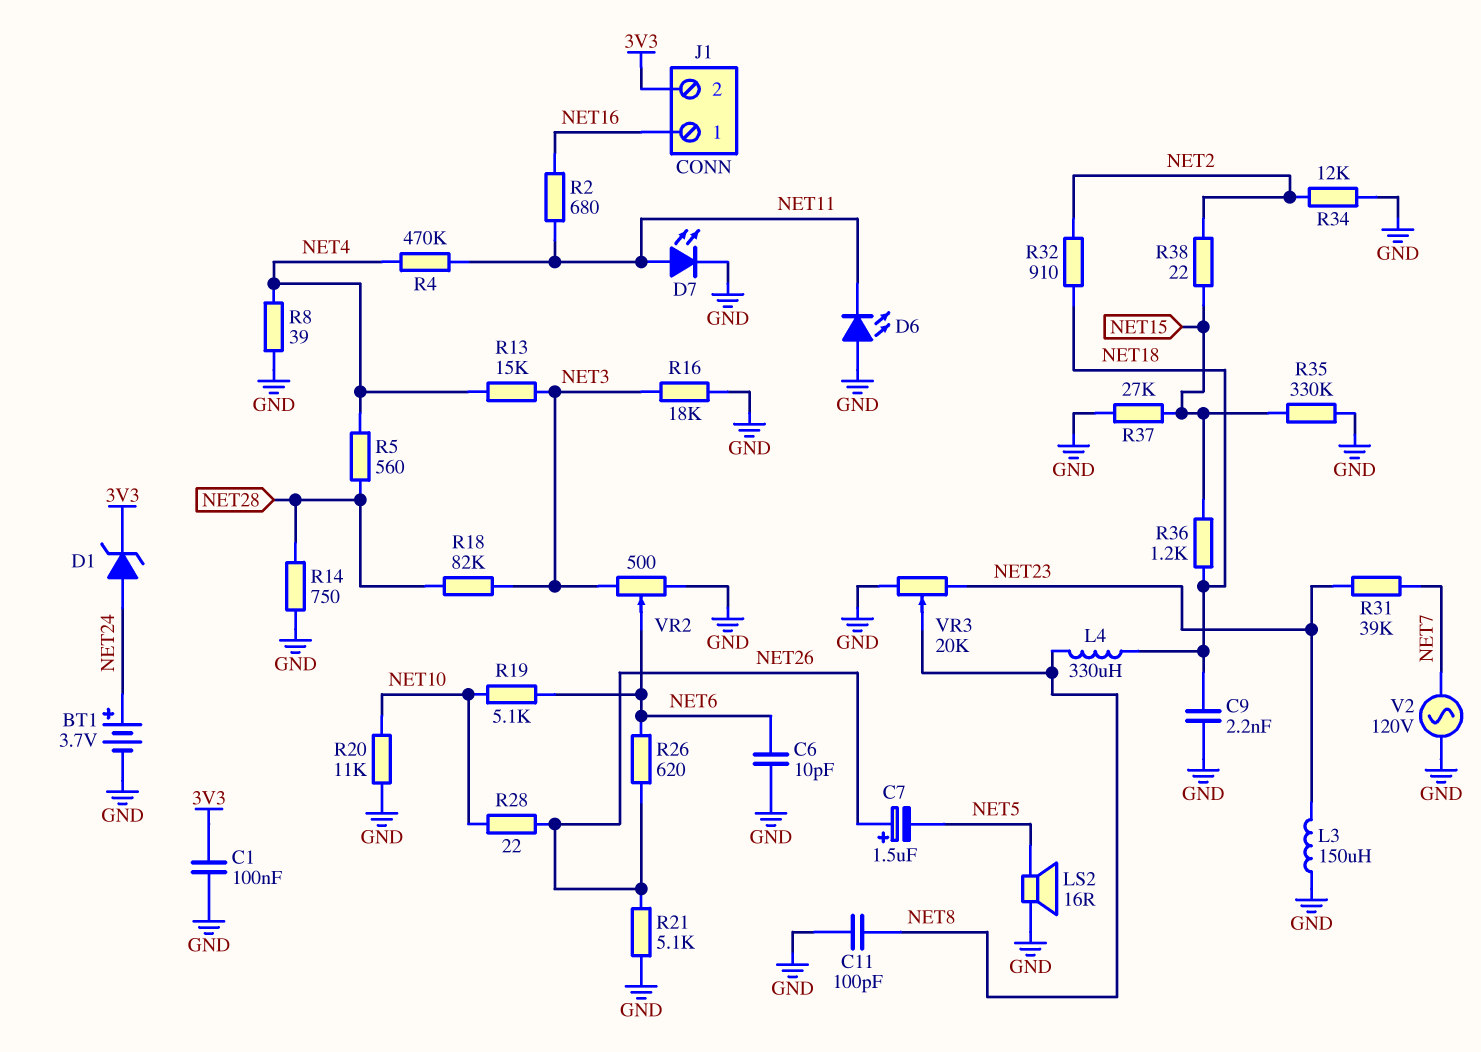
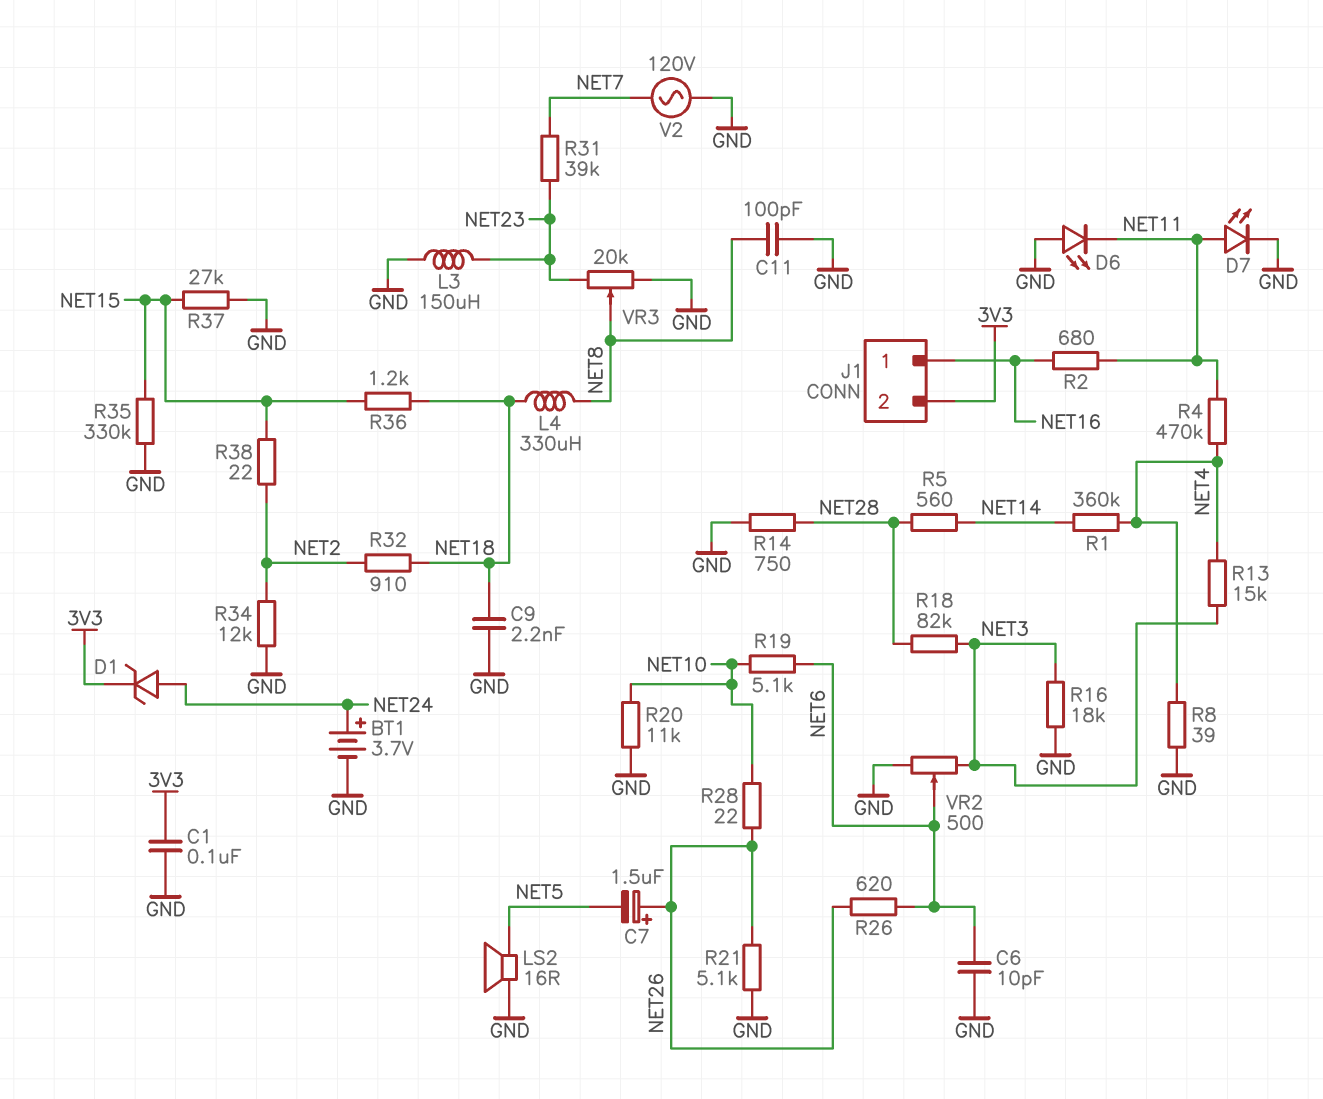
R1: none -> 360k (NET4, NET14)
R5: 560 (NET4, NET28) -> 560 (NET14, NET28)

